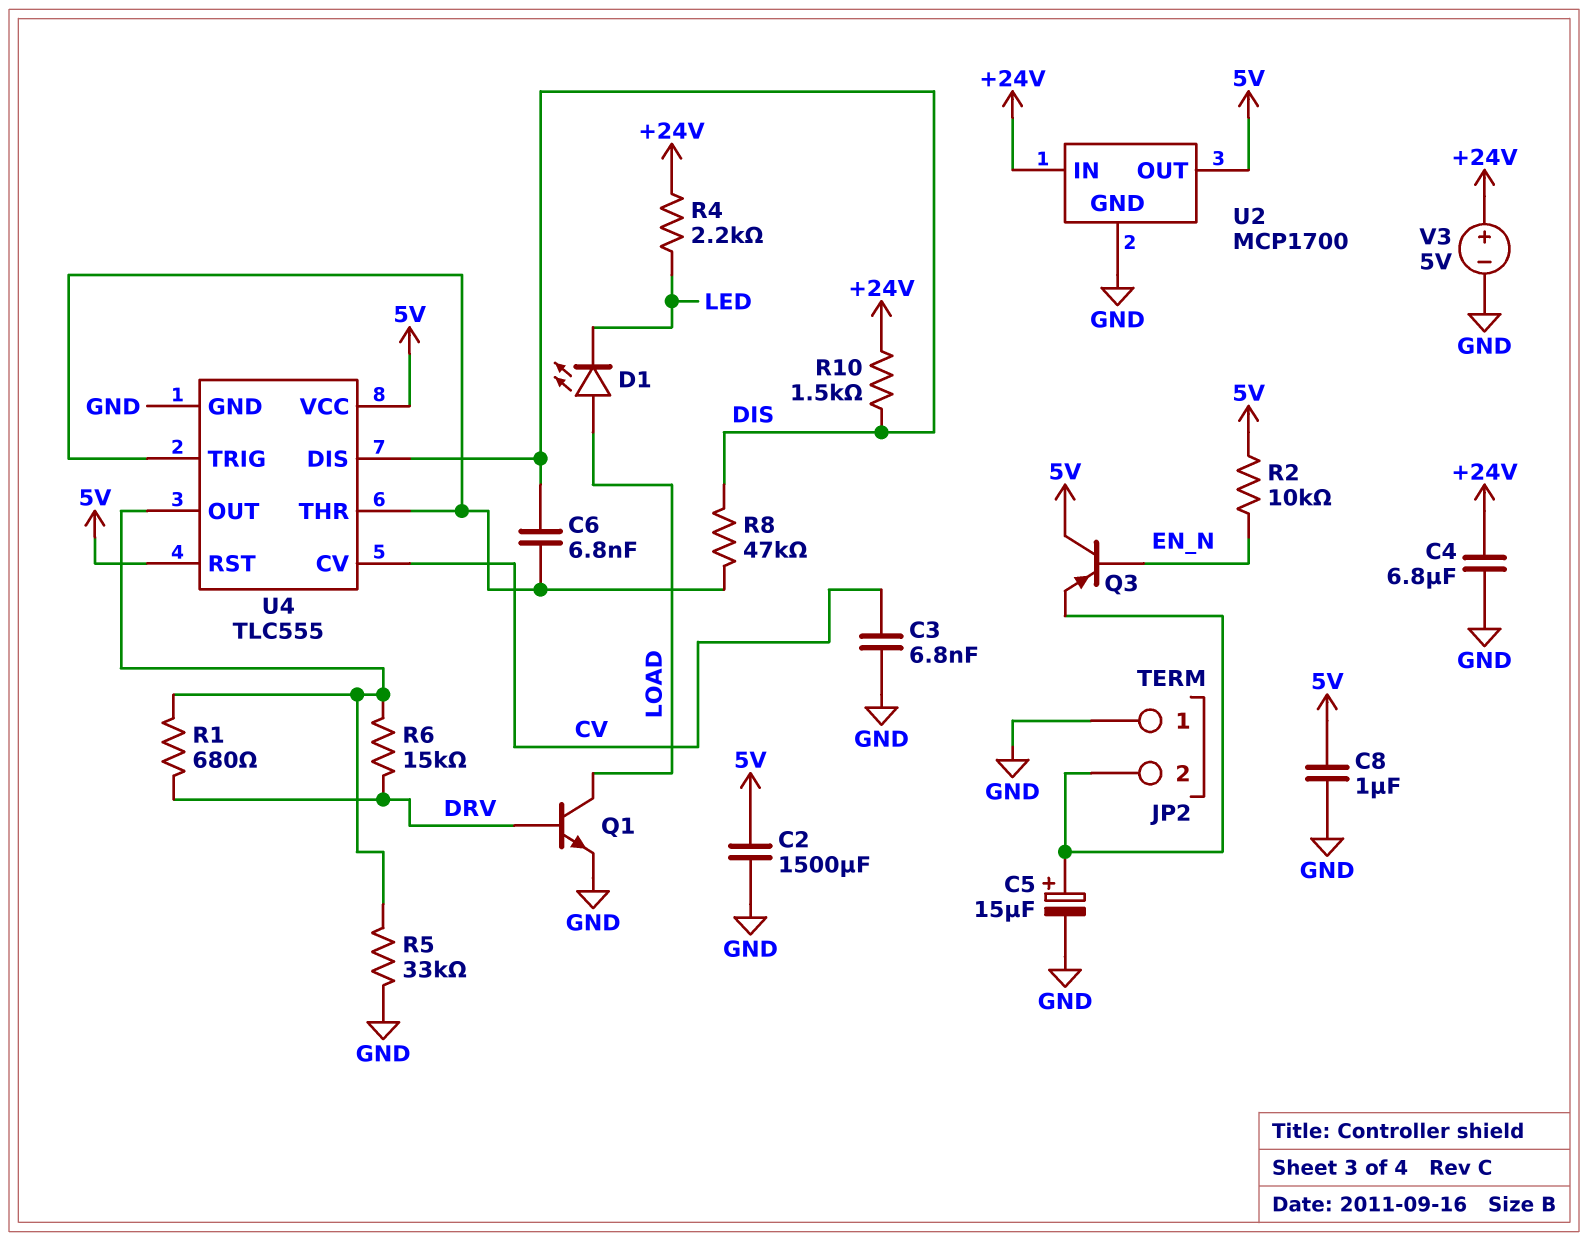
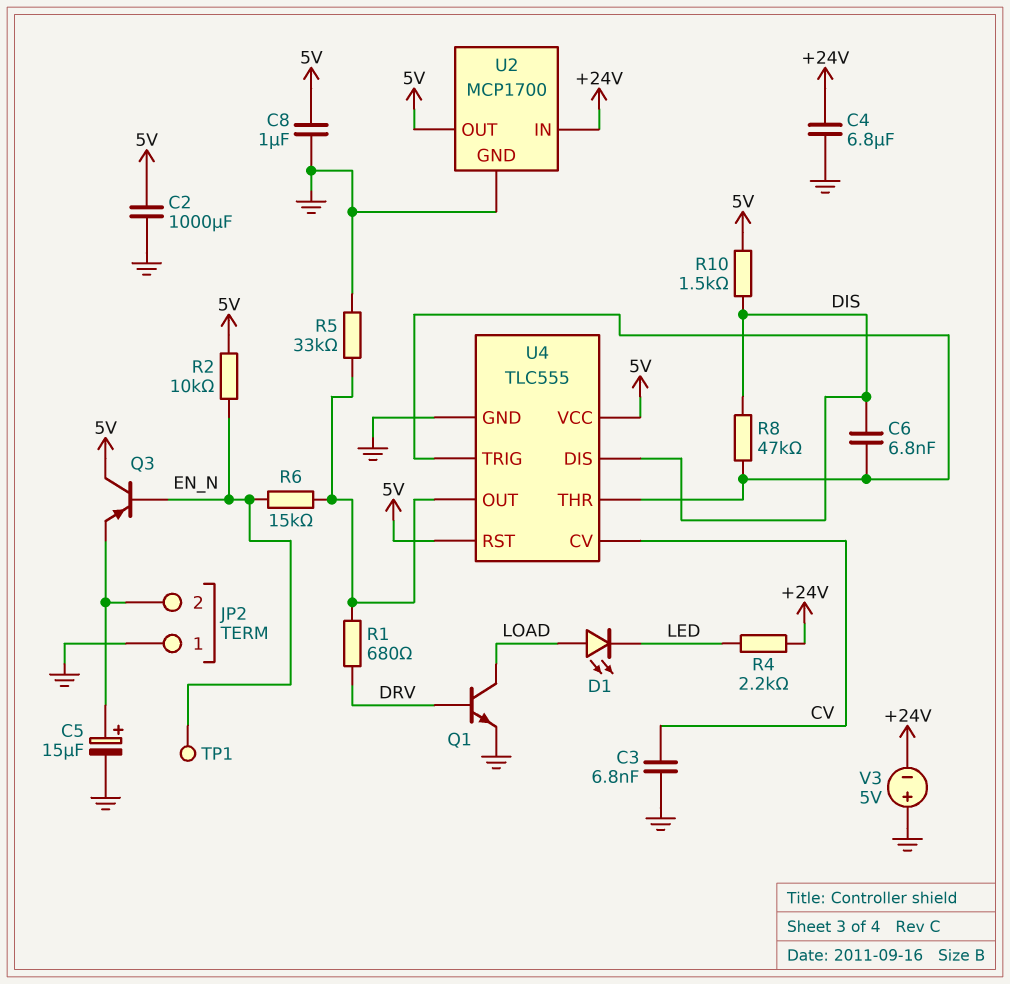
C2: 1500uF (5V, GND) -> 1000uF (5V, GND)
R6: 15k (DRV, U4/OUT) -> 15k (EN_N, U4/OUT)
R10: 1.5k (+24V, DIS) -> 1.5k (5V, DIS)
TP1: none -> test point (EN_N)
V3: 5V (plus +24V, minus GND) -> 5V (plus GND, minus +24V)

